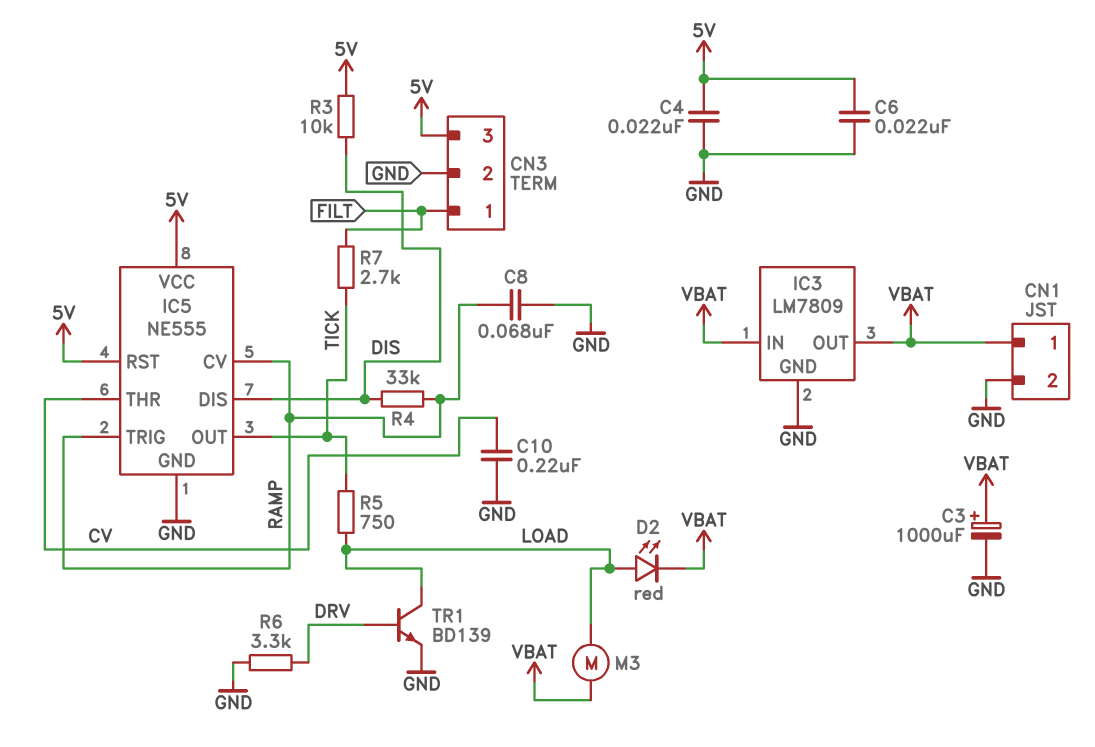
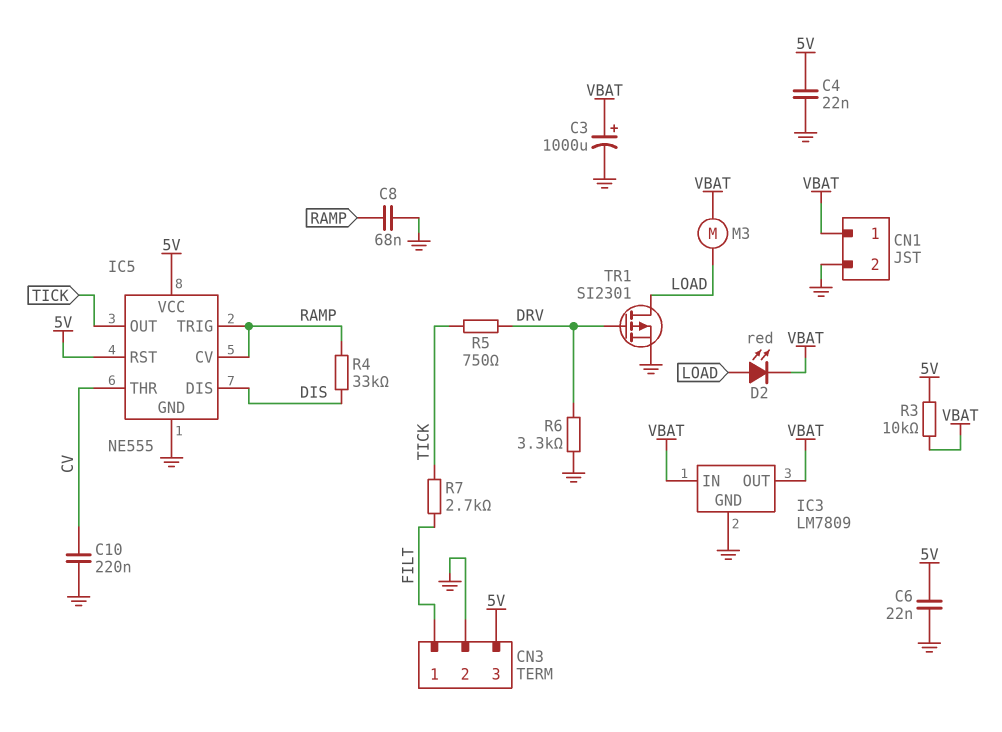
R3: 10k (5V, DIS) -> 10k (5V, VBAT)
R5: 750 (LOAD, TICK) -> 750 (DRV, TICK)
TR1: NPN BD139 (B DRV, C LOAD, E GND) -> PMOS SI2301 (G DRV, D LOAD, S GND)

